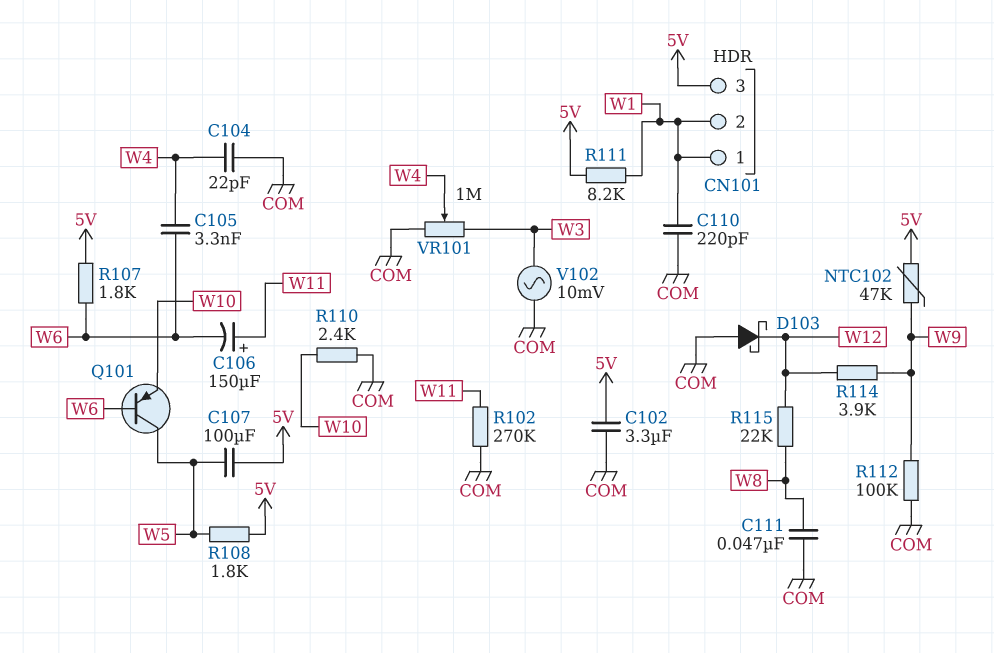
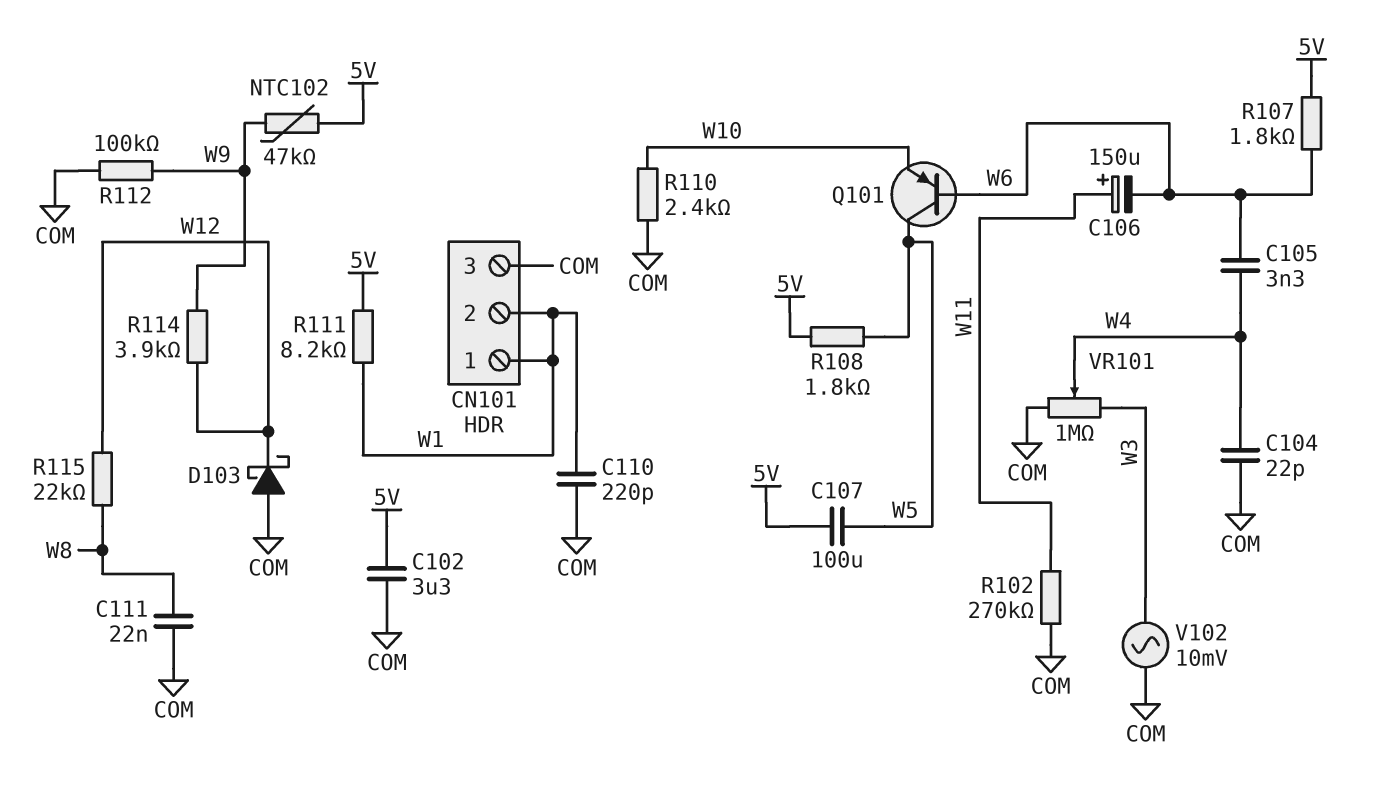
C111: 47nF (COM, W8) -> 22nF (COM, W8)
CN101 pin 3: 5V -> COM

